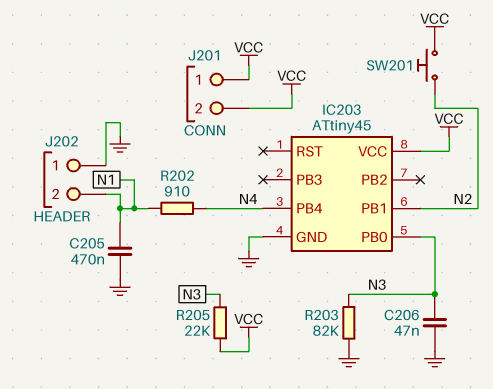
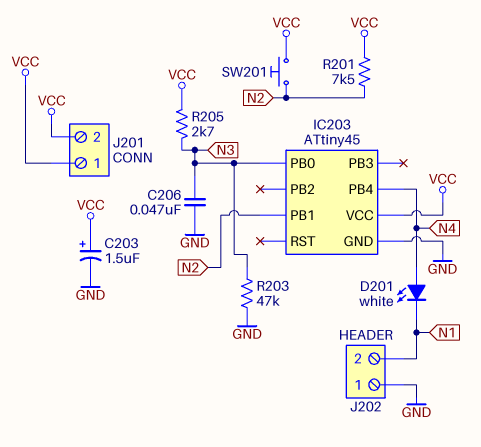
C203: none -> 1.5uF (plus VCC, minus GND)
C205: 470nF (GND, N1) -> none
D201: none -> LED white (A N4, K N1)
R201: none -> 7.5k (N2, VCC)
R202: 910 (N1, N4) -> none
R203: 82k (GND, N3) -> 47k (GND, N3)
R205: 22k (N3, VCC) -> 2.7k (N3, VCC)

